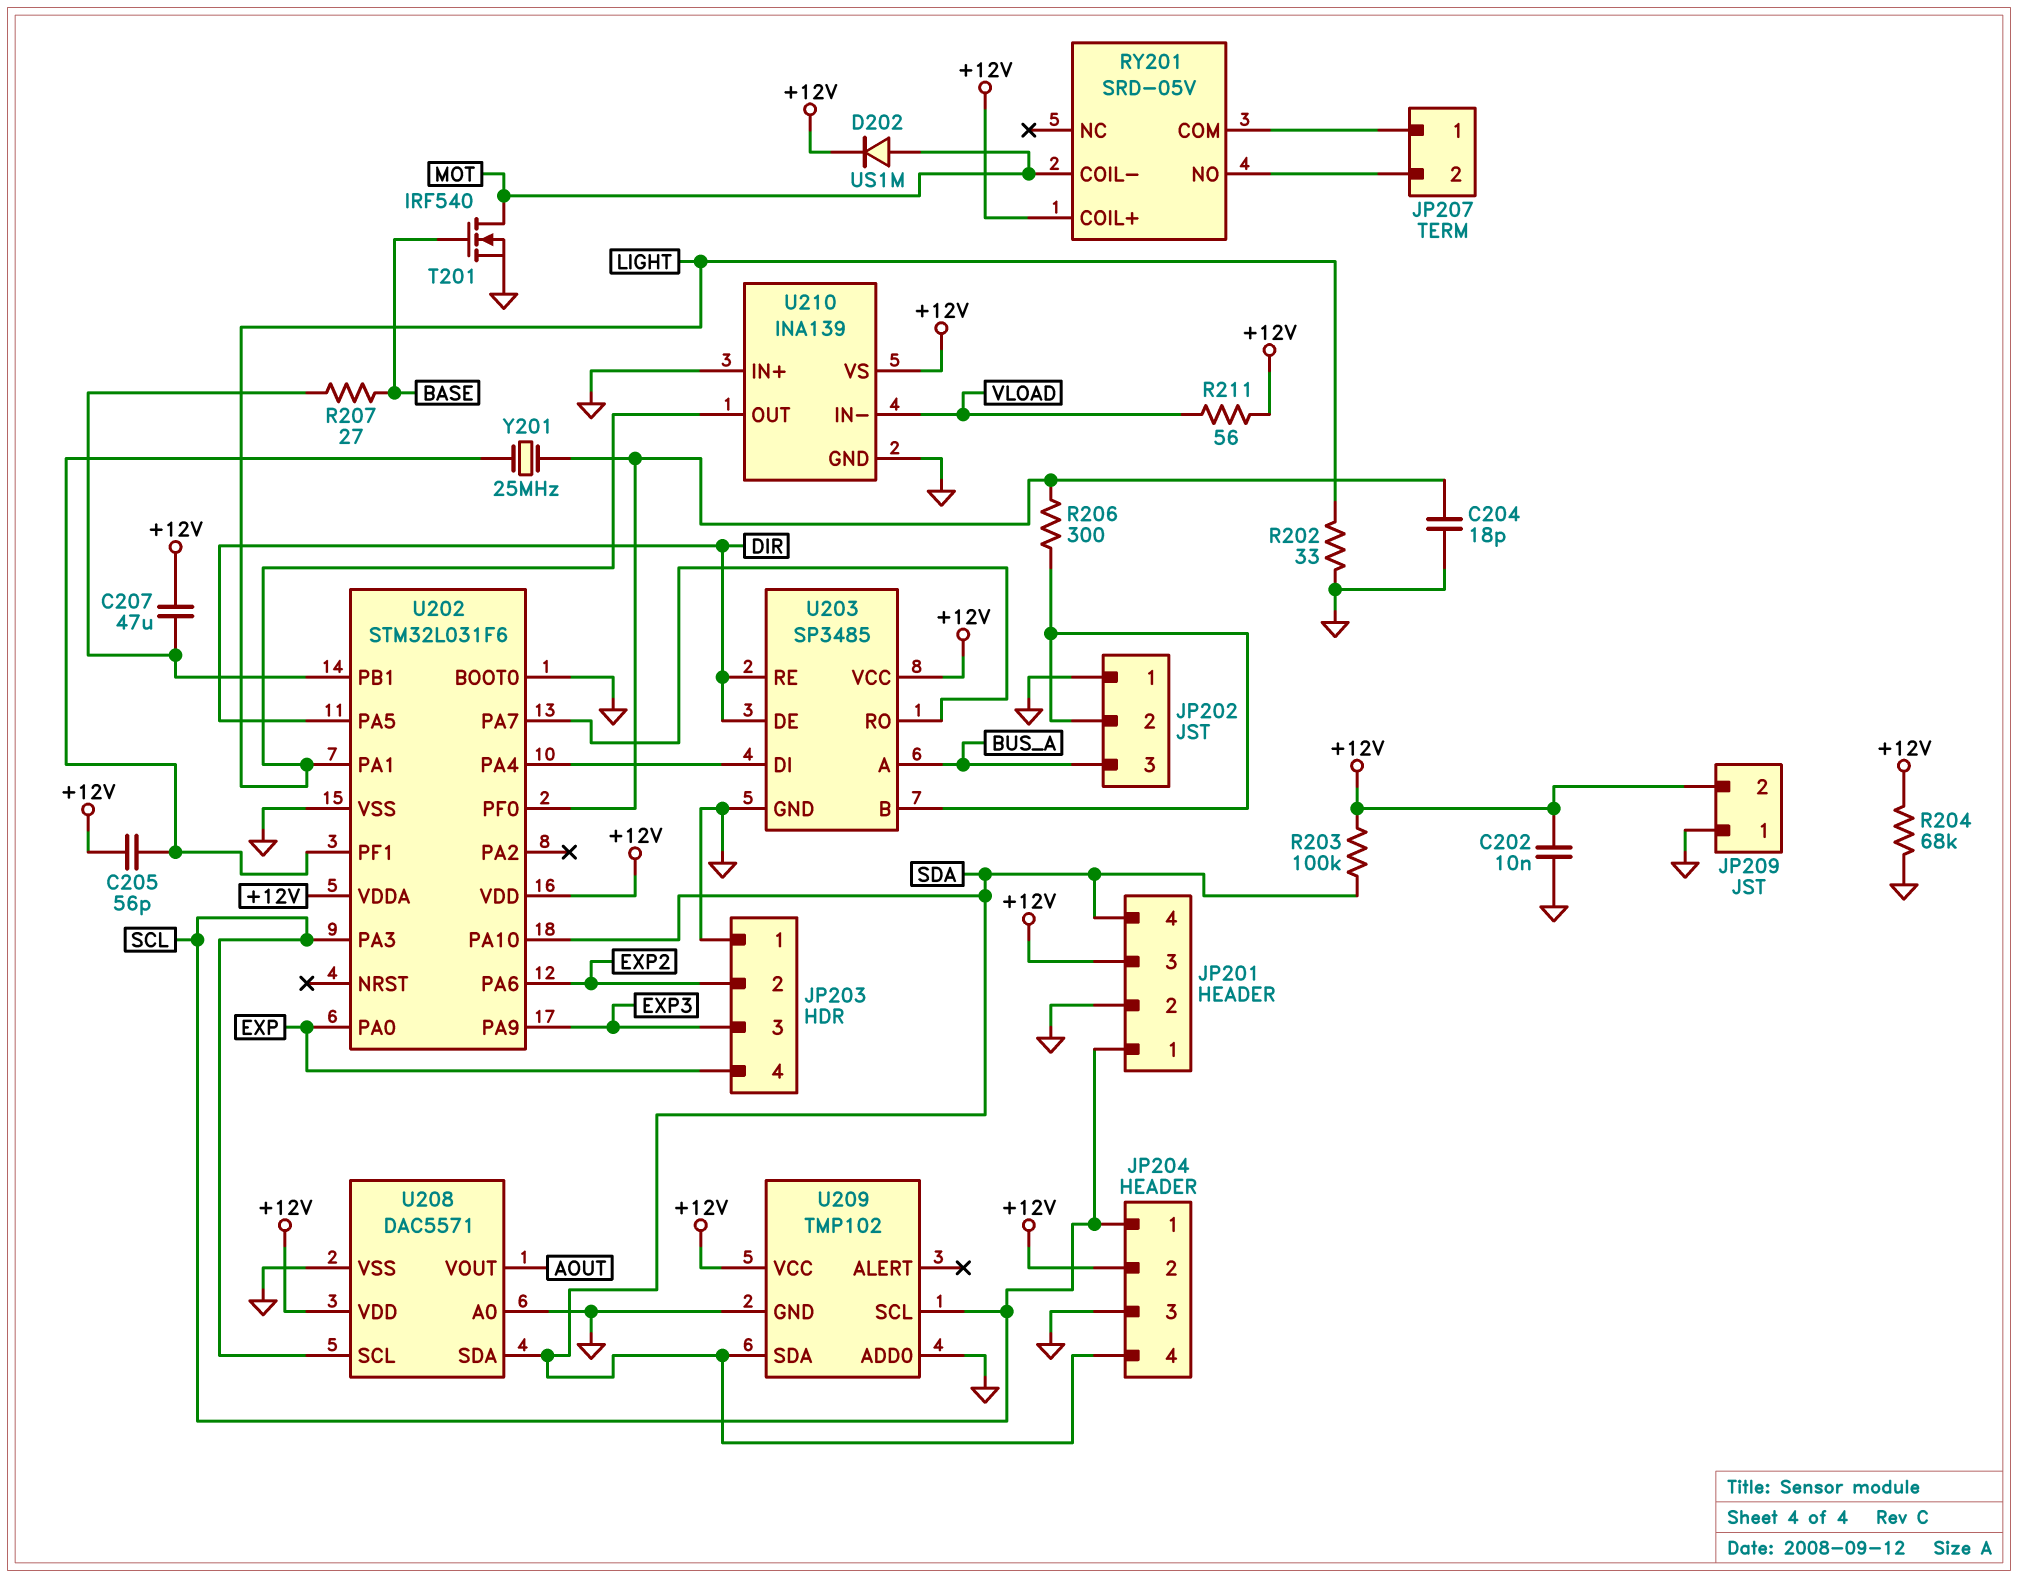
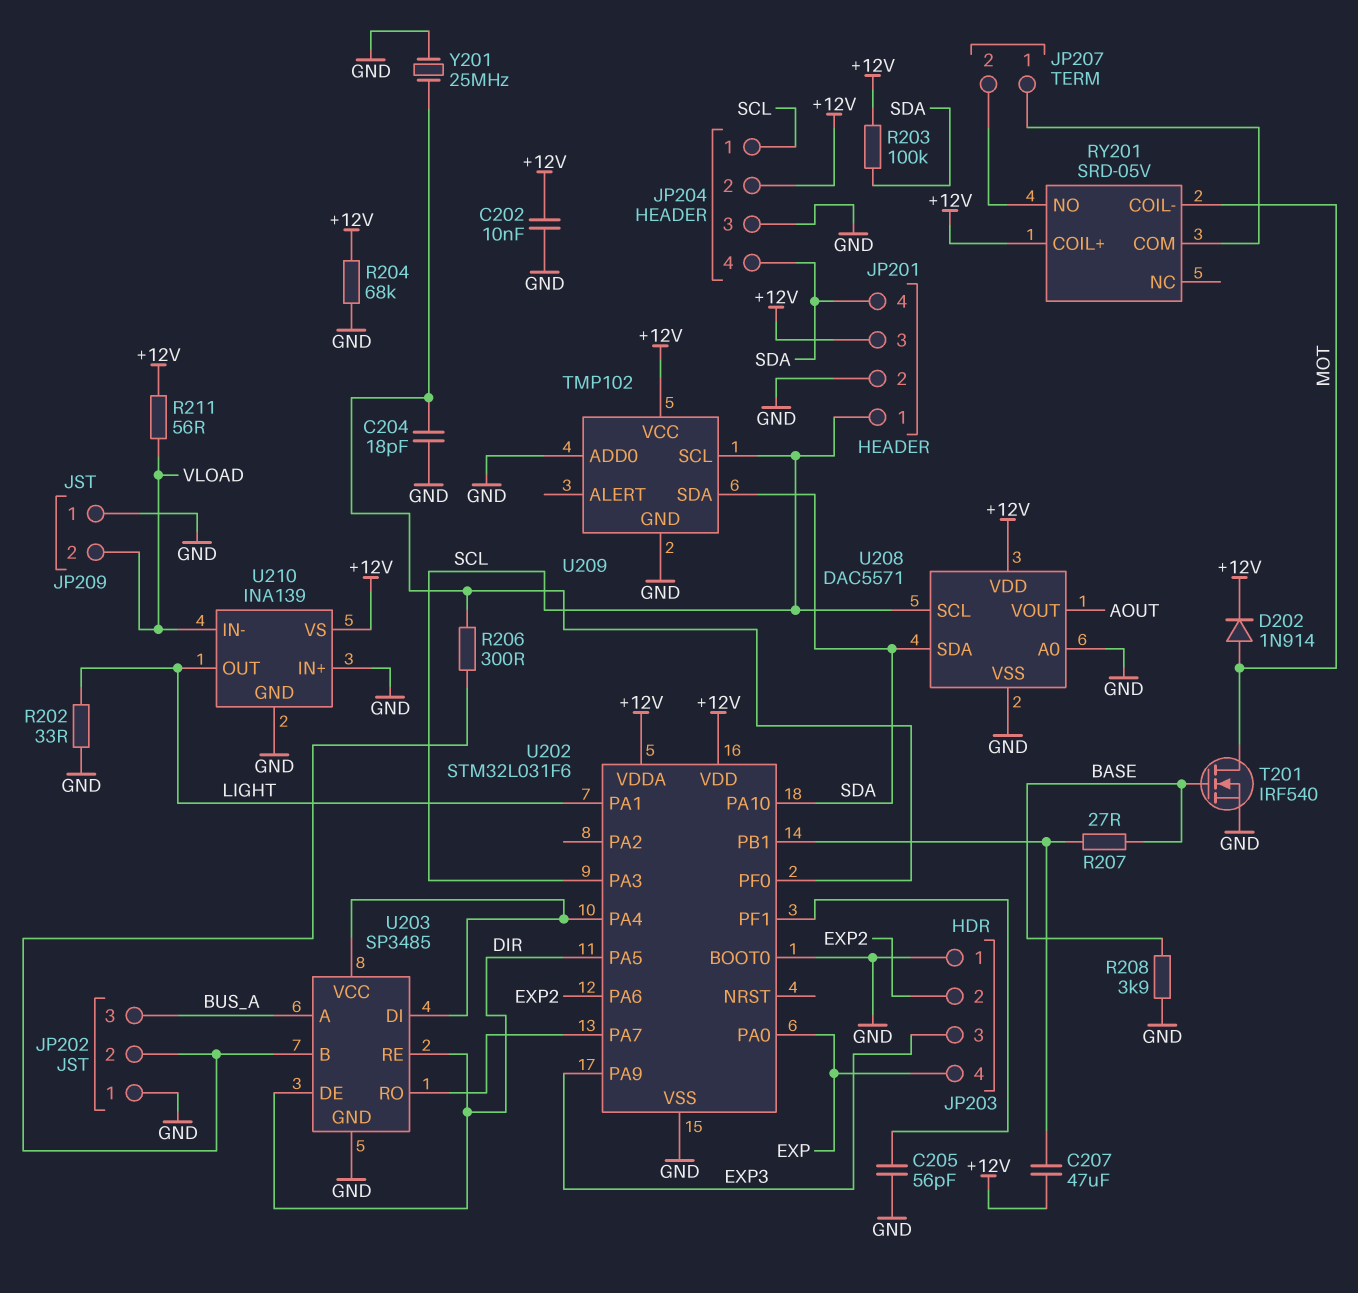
C205: 56pF (+12V, U202/PF1) -> 56pF (GND, U202/PF1)
D202: diode US1M (A MOT, K +12V) -> diode 1N914 (A MOT, K +12V)
JP209 pin 2: +12V -> VLOAD
R208: none -> 3.9k (BASE, GND)
U203 pin VCC: +12V -> U202/PA4
Y201: 25MHz (U202/PF0, U202/PF1) -> 25MHz (GND, U202/PF0)

